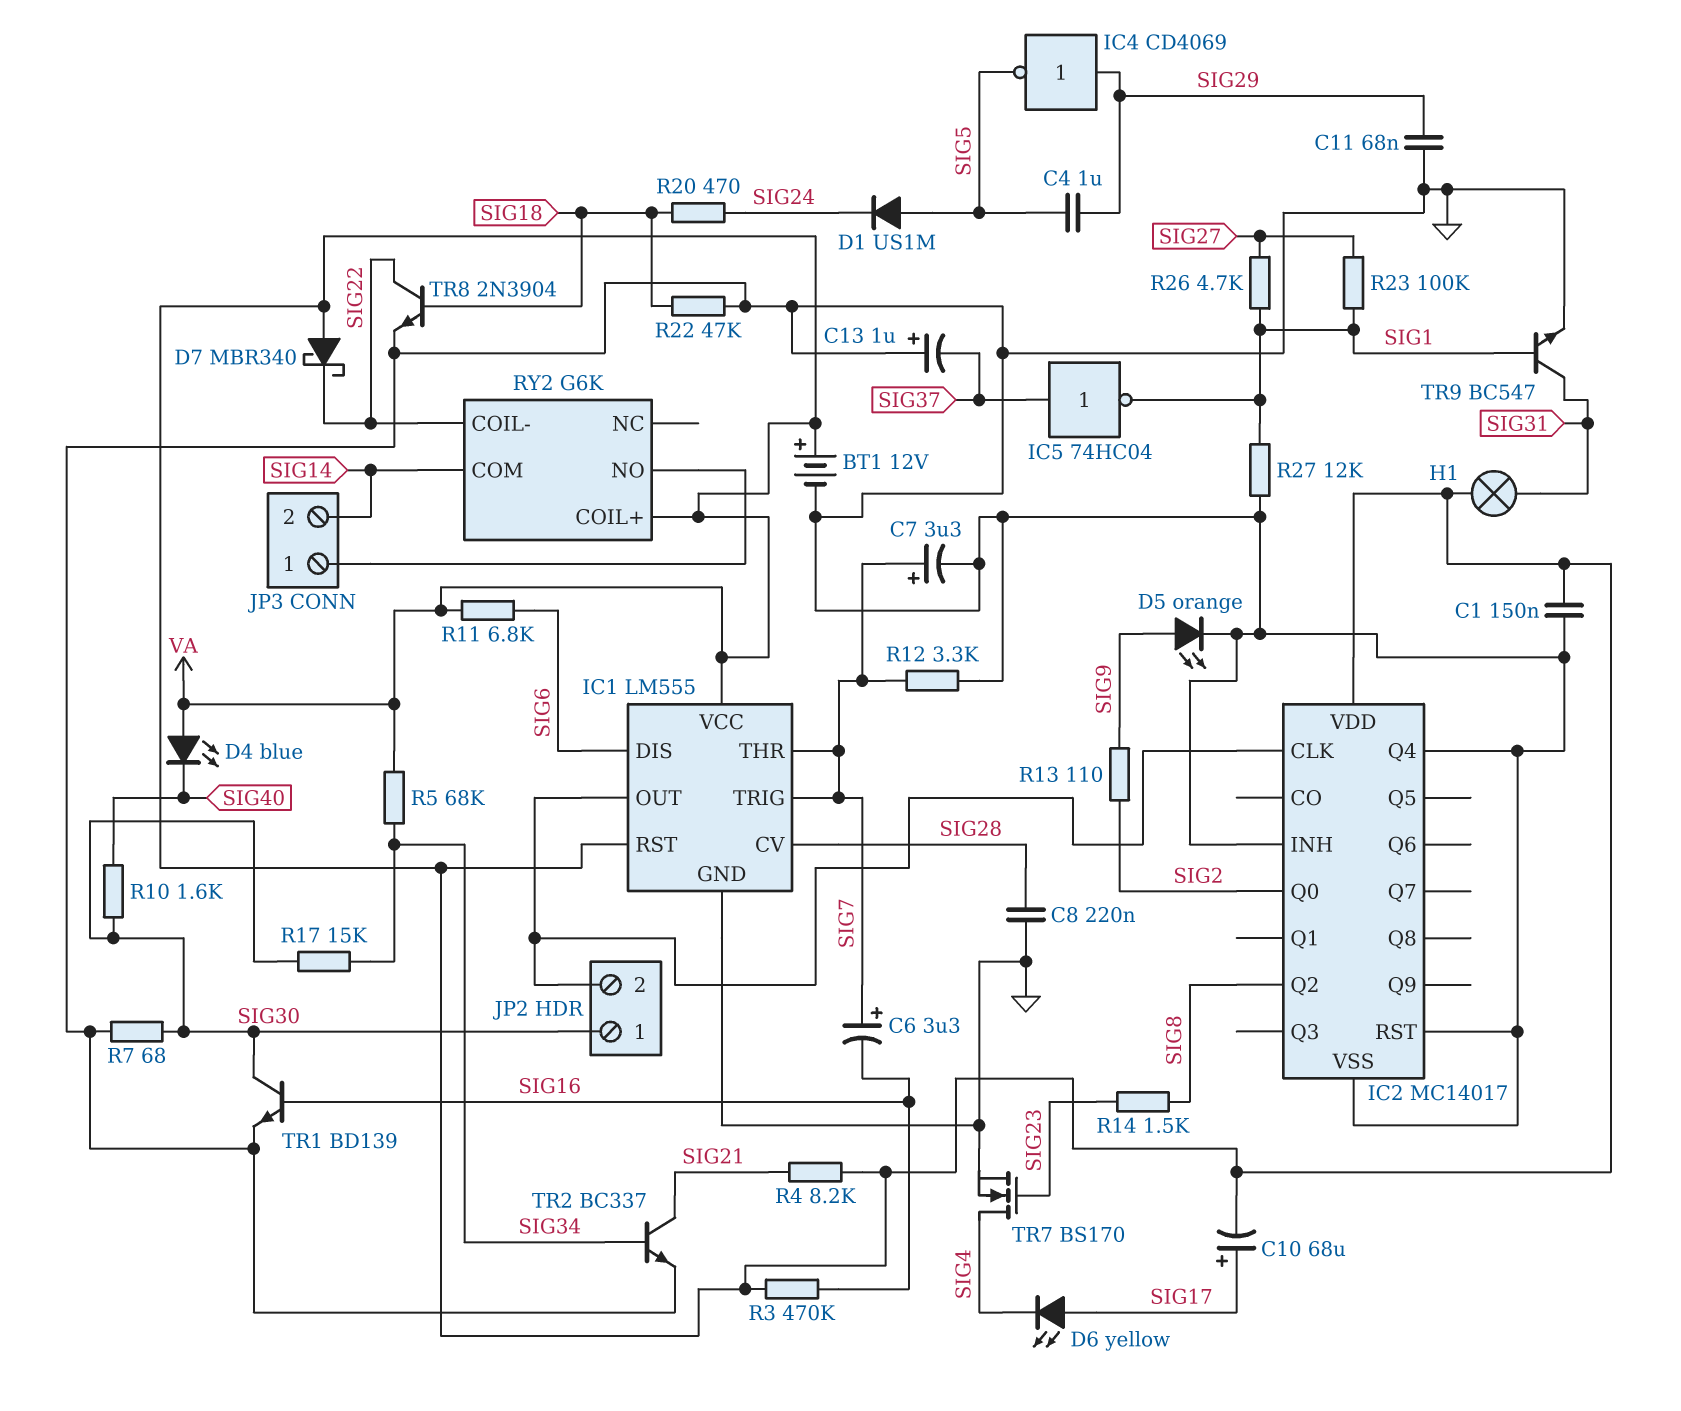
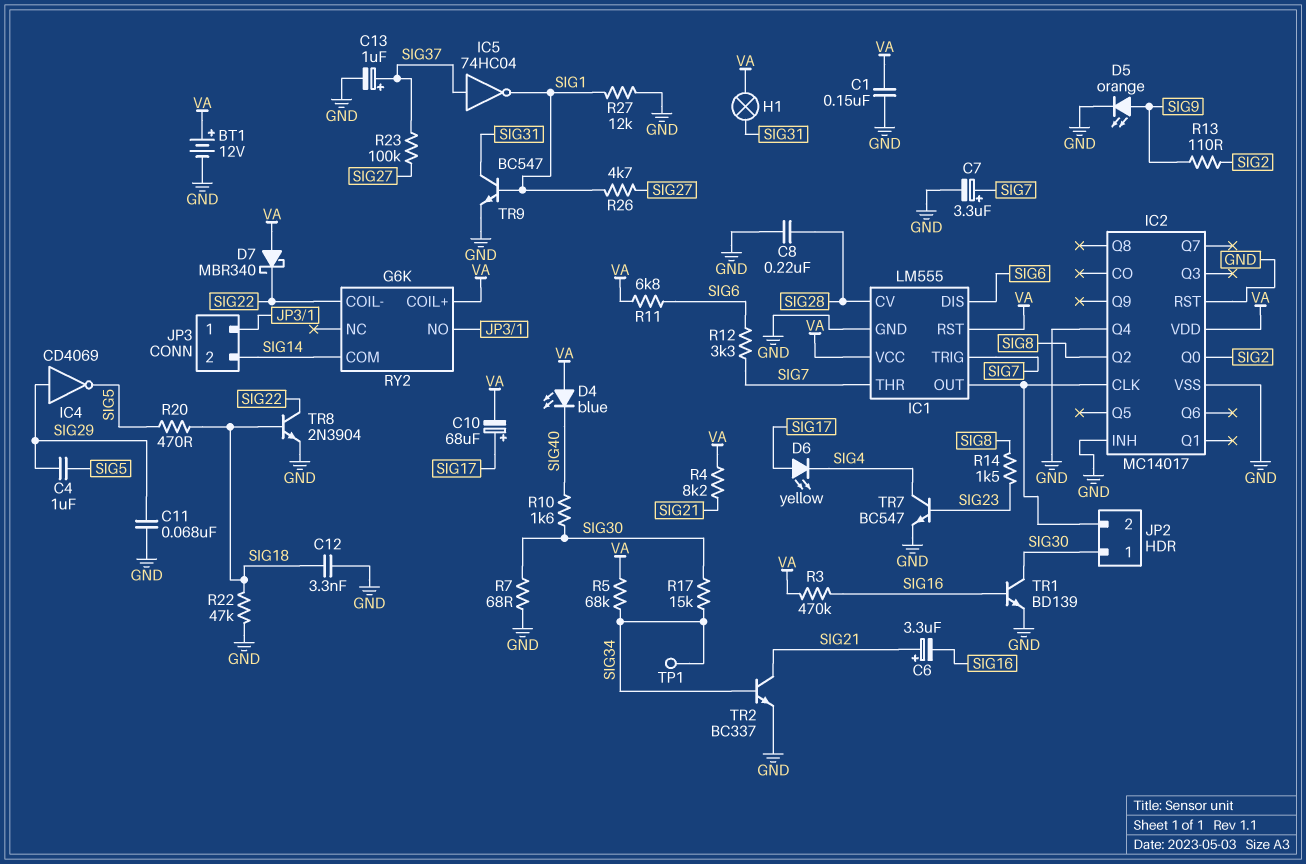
C6: 3.3uF (plus SIG7, minus SIG16) -> 3.3uF (plus SIG21, minus SIG16)
C12: none -> 3.3nF (GND, SIG18)
C13: 1uF (plus GND, minus SIG37) -> 1uF (plus SIG37, minus GND)
D1: diode US1M (A SIG5, K SIG24) -> none
R12: 3.3k (GND, SIG7) -> 3.3k (SIG6, SIG7)
R20: 470 (SIG18, SIG24) -> 470 (SIG5, SIG18)
R23: 100k (SIG1, SIG27) -> 100k (SIG27, SIG37)
TP1: none -> test point (SIG34)
TR7: NMOS BS170 (G SIG23, D SIG4, S GND) -> NPN BC547 (B SIG23, C SIG4, E GND)

